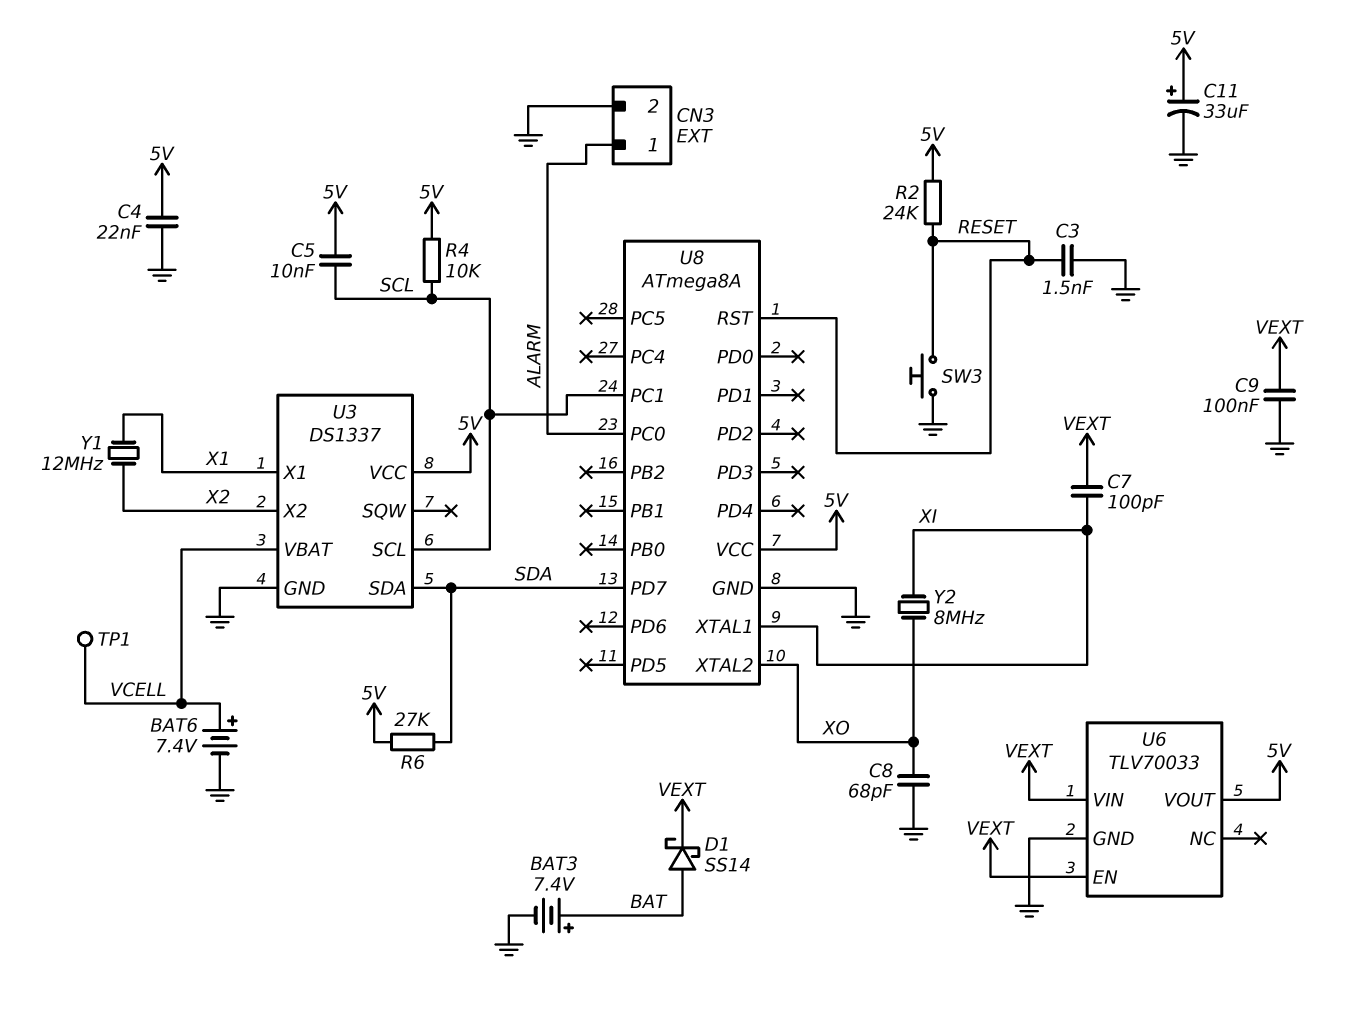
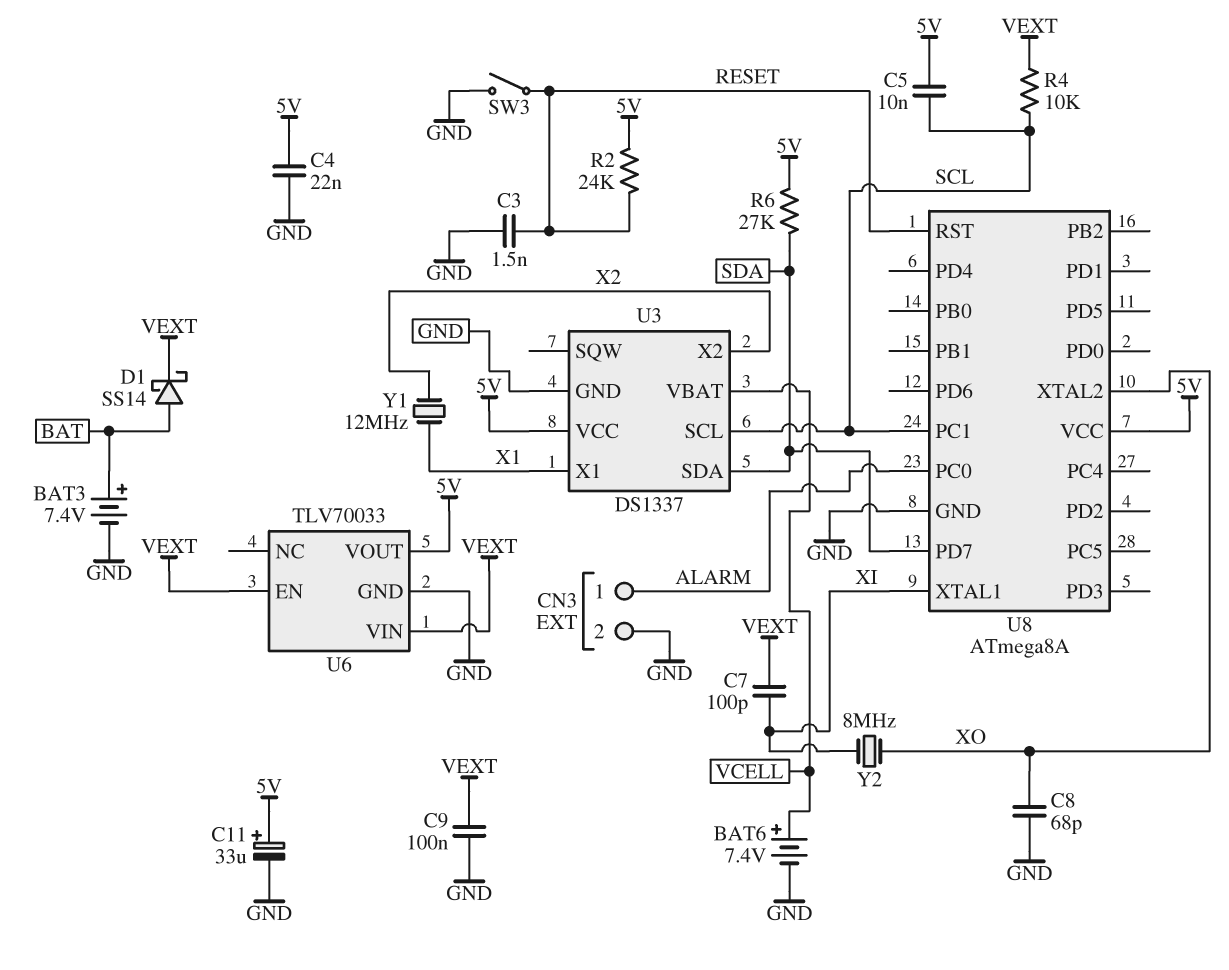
R4: 10k (5V, SCL) -> 10k (SCL, VEXT)
SW3: button (GND, RESET) -> switch (GND, RESET)
TP1: test point (VCELL) -> none

